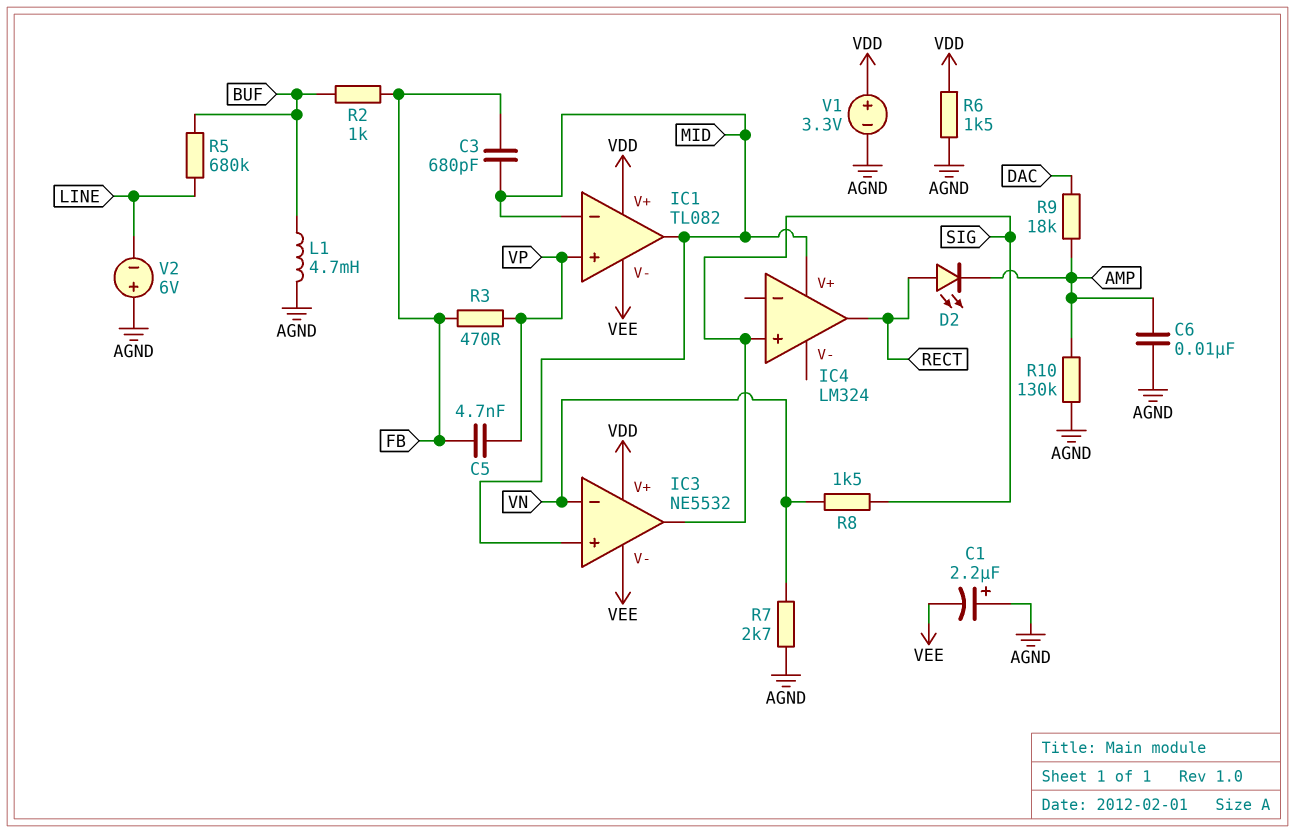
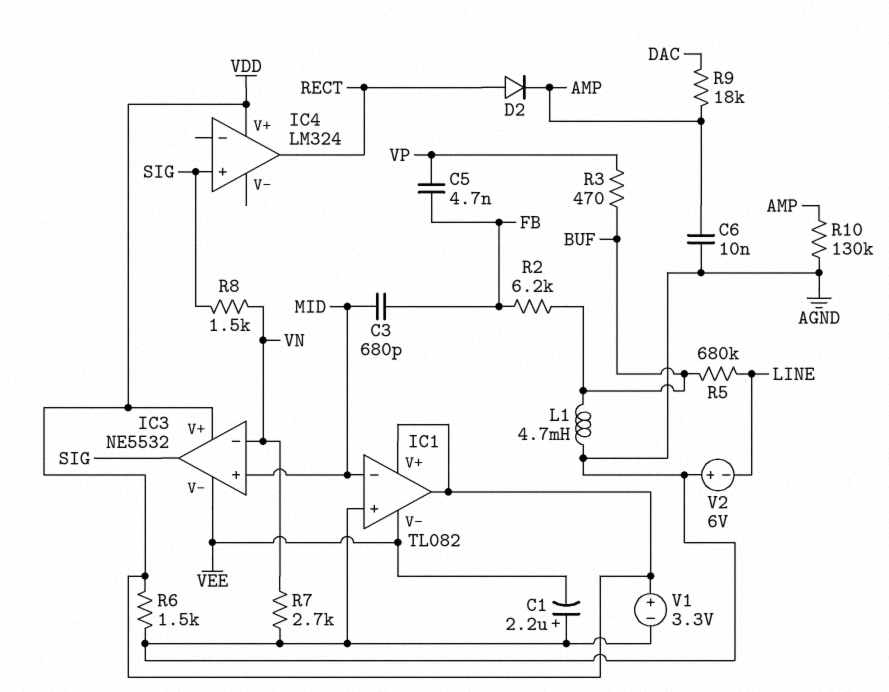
D2: LED (A RECT, K AMP) -> diode (A RECT, K AMP)
IC1 pin in+: VP -> AGND
IC1 pin out: MID -> VDD
IC4 pin V+: MID -> VDD
R2: 1k (BUF, FB) -> 6.2k (BUF, FB)
R3: 470 (FB, VP) -> 470 (BUF, VP)

